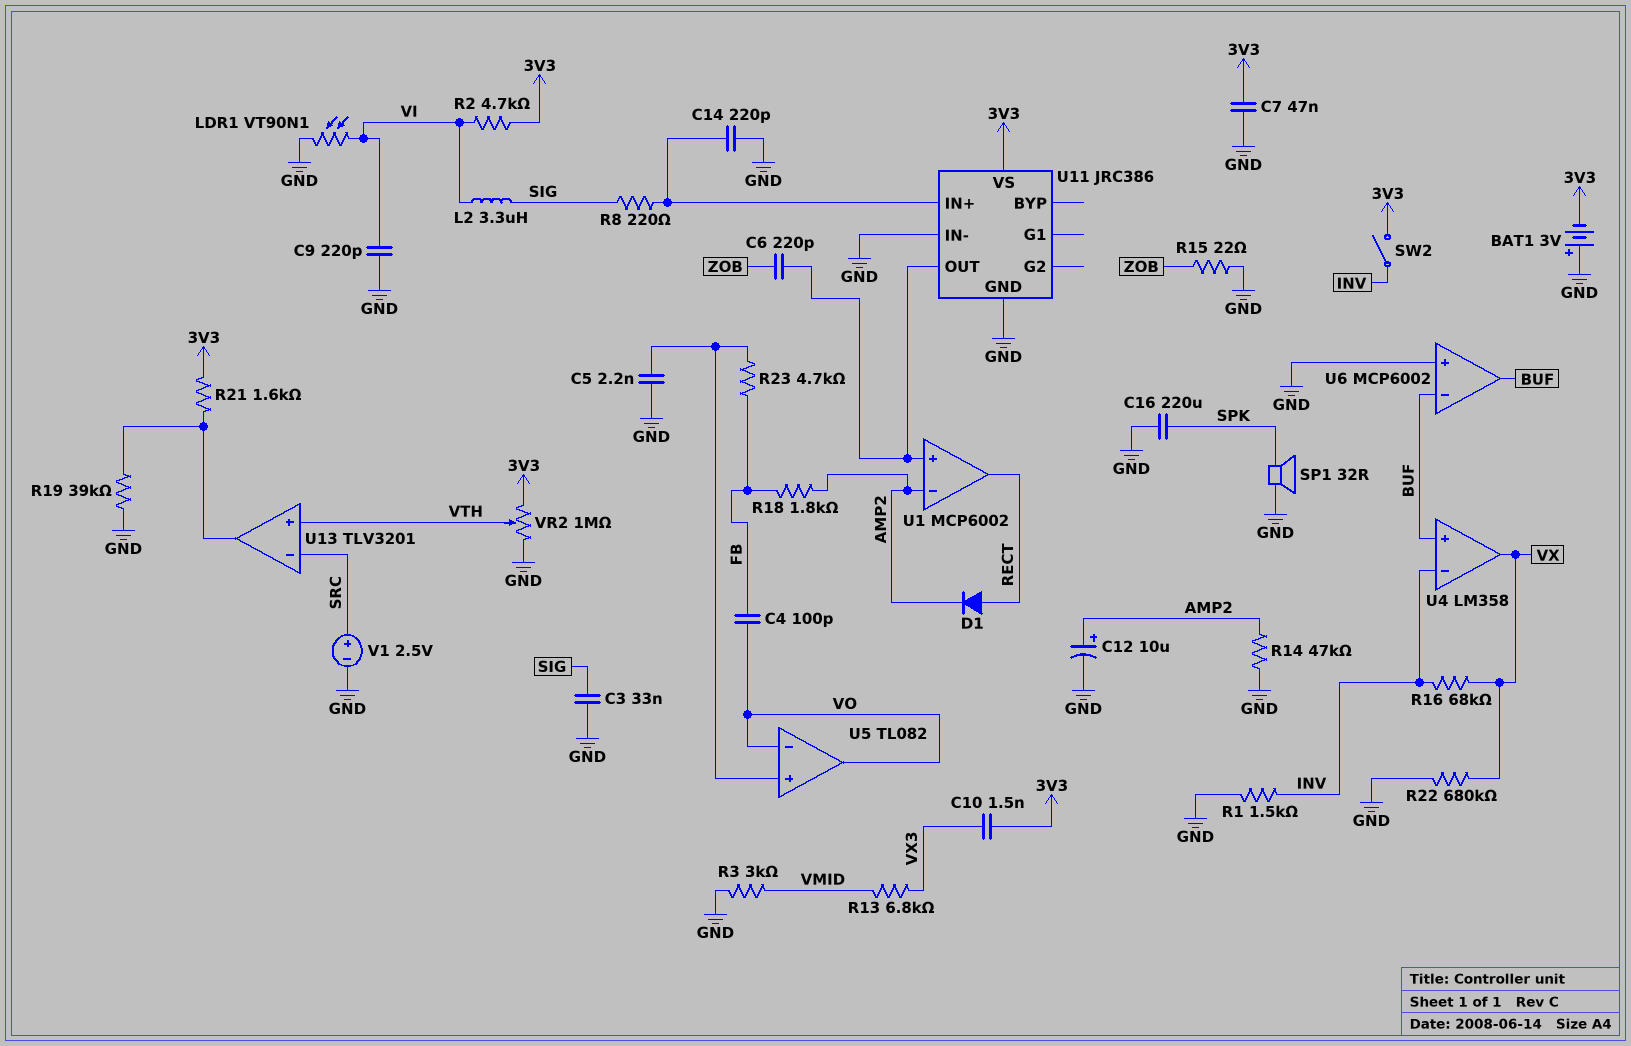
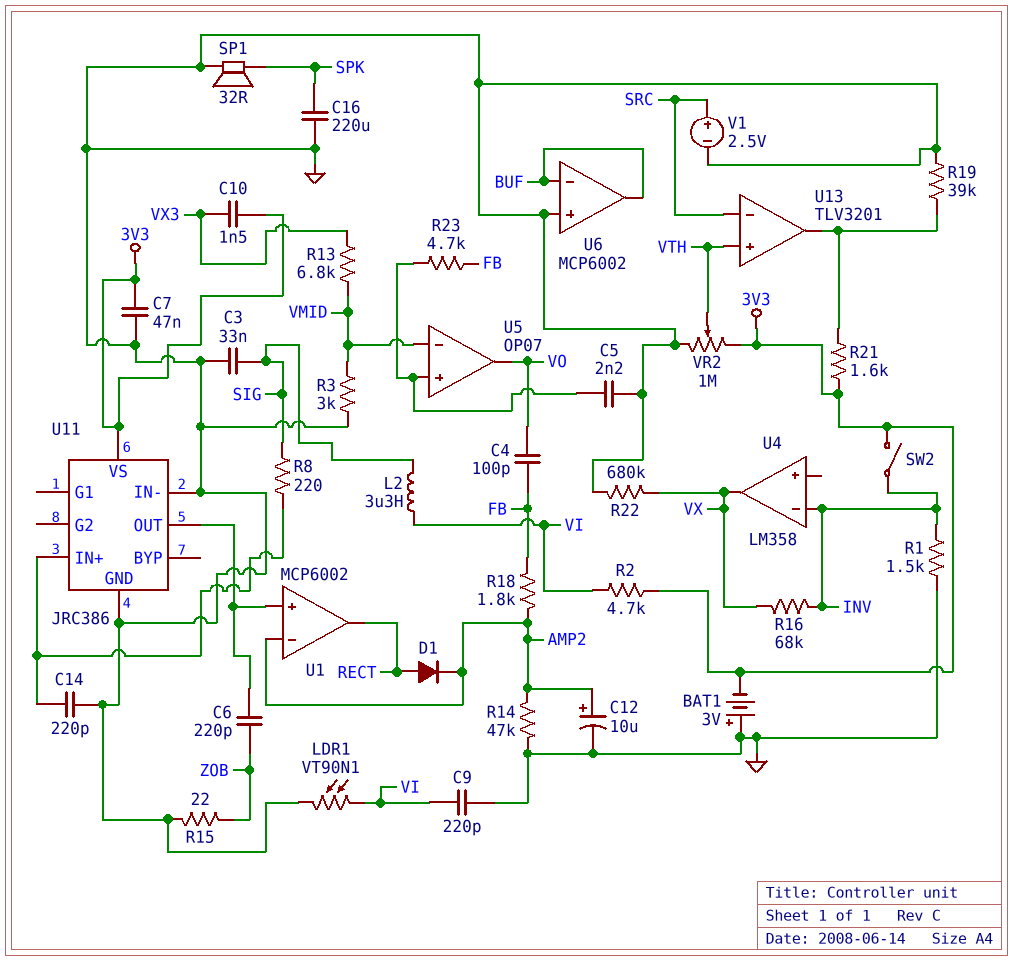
U4 pin in+: BUF -> none
U5: TL082 -> OP07
U5 pin in-: VO -> VMID

